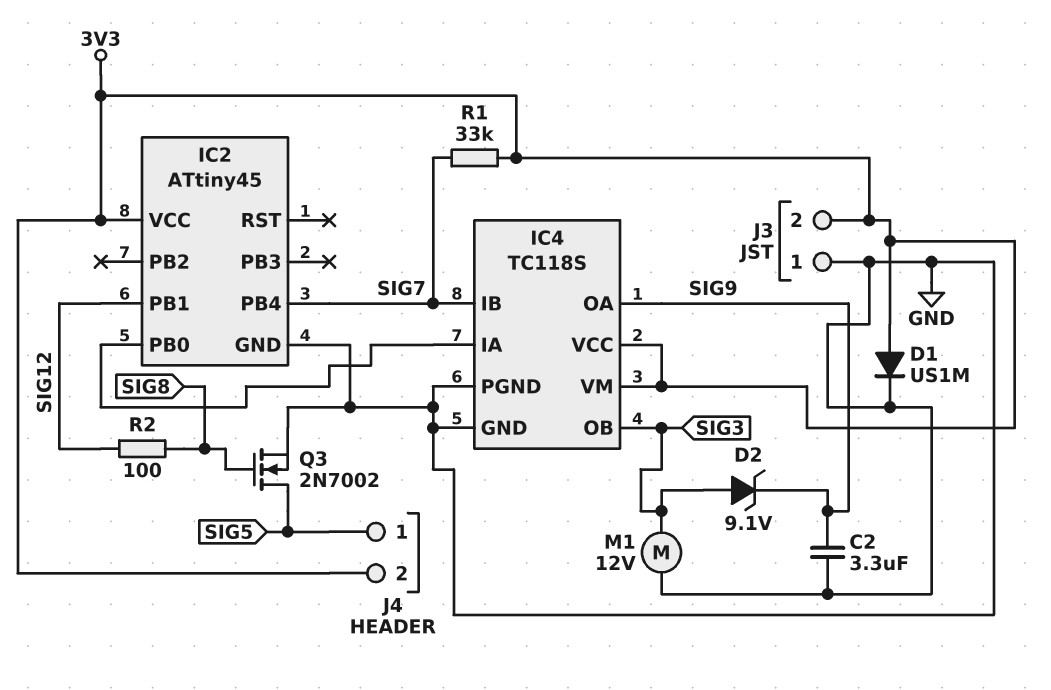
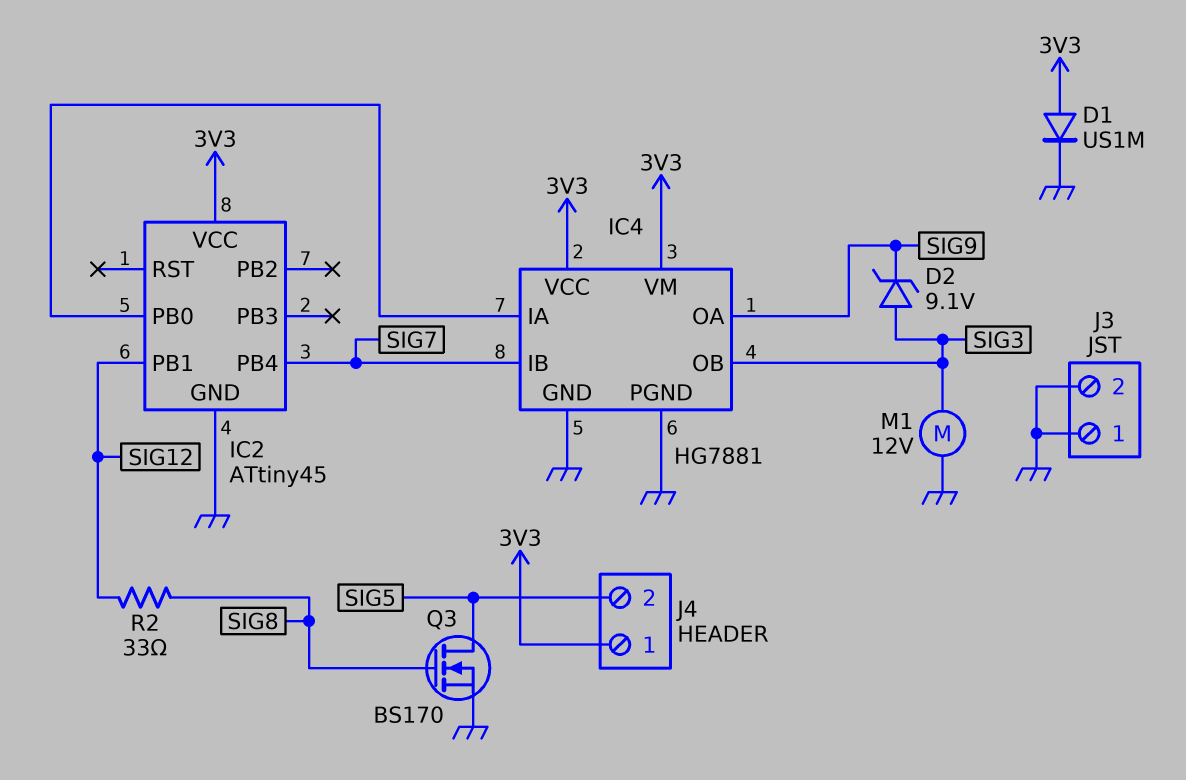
C2: 3.3uF (GND, SIG9) -> none
IC4: TC118S -> HG7881
J3 pin 2: 3V3 -> GND
J4 pin 1: SIG5 -> 3V3
J4 pin 2: 3V3 -> SIG5
Q3: NMOS 2N7002 (G SIG8, D SIG5, S GND) -> NMOS BS170 (G SIG8, D SIG5, S GND)
R1: 33k (3V3, SIG7) -> none
R2: 100 (SIG8, SIG12) -> 33 (SIG8, SIG12)

